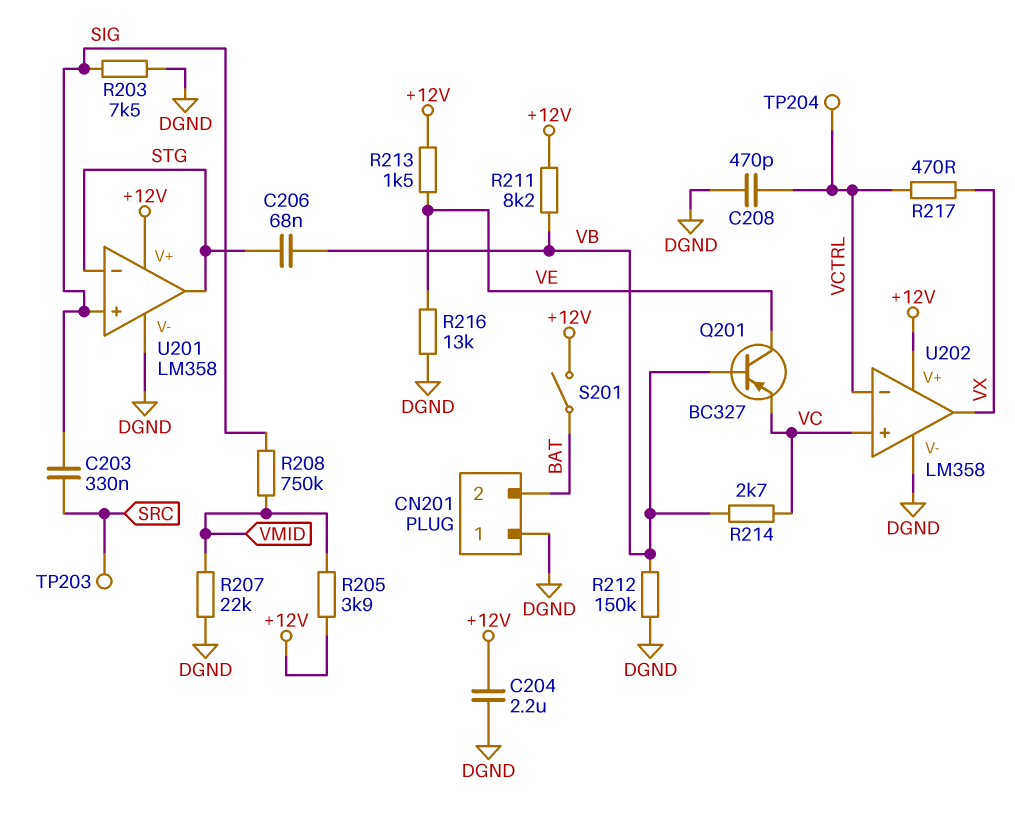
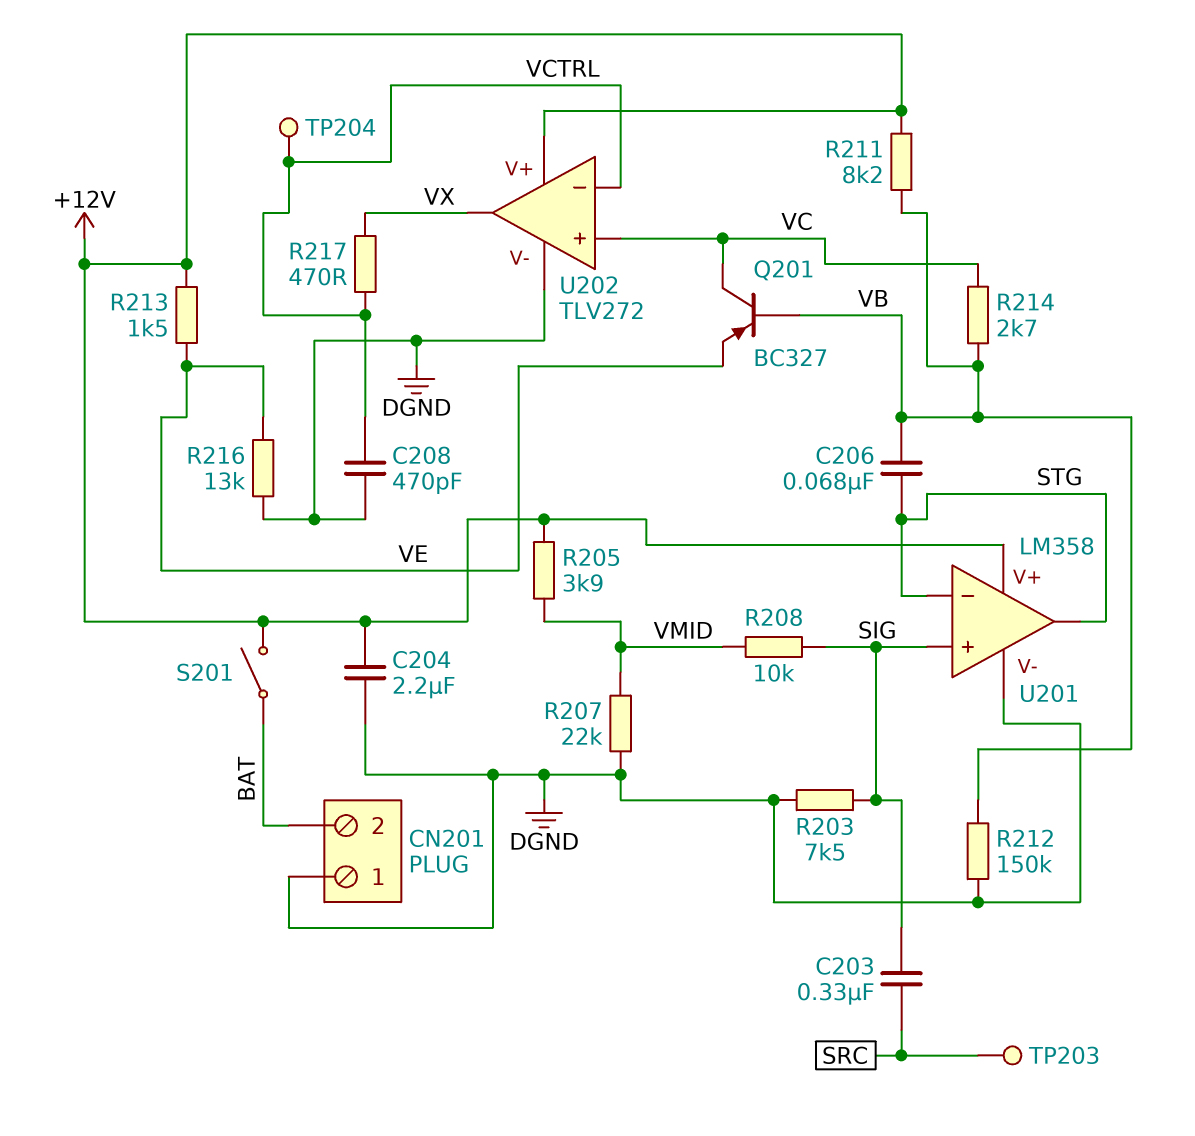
Q201: PNP BC327 (B VB, C VE, E VC) -> PNP BC327 (B VB, C VC, E VE)
R208: 750k (SIG, VMID) -> 10k (SIG, VMID)
U202: LM358 -> TLV272

